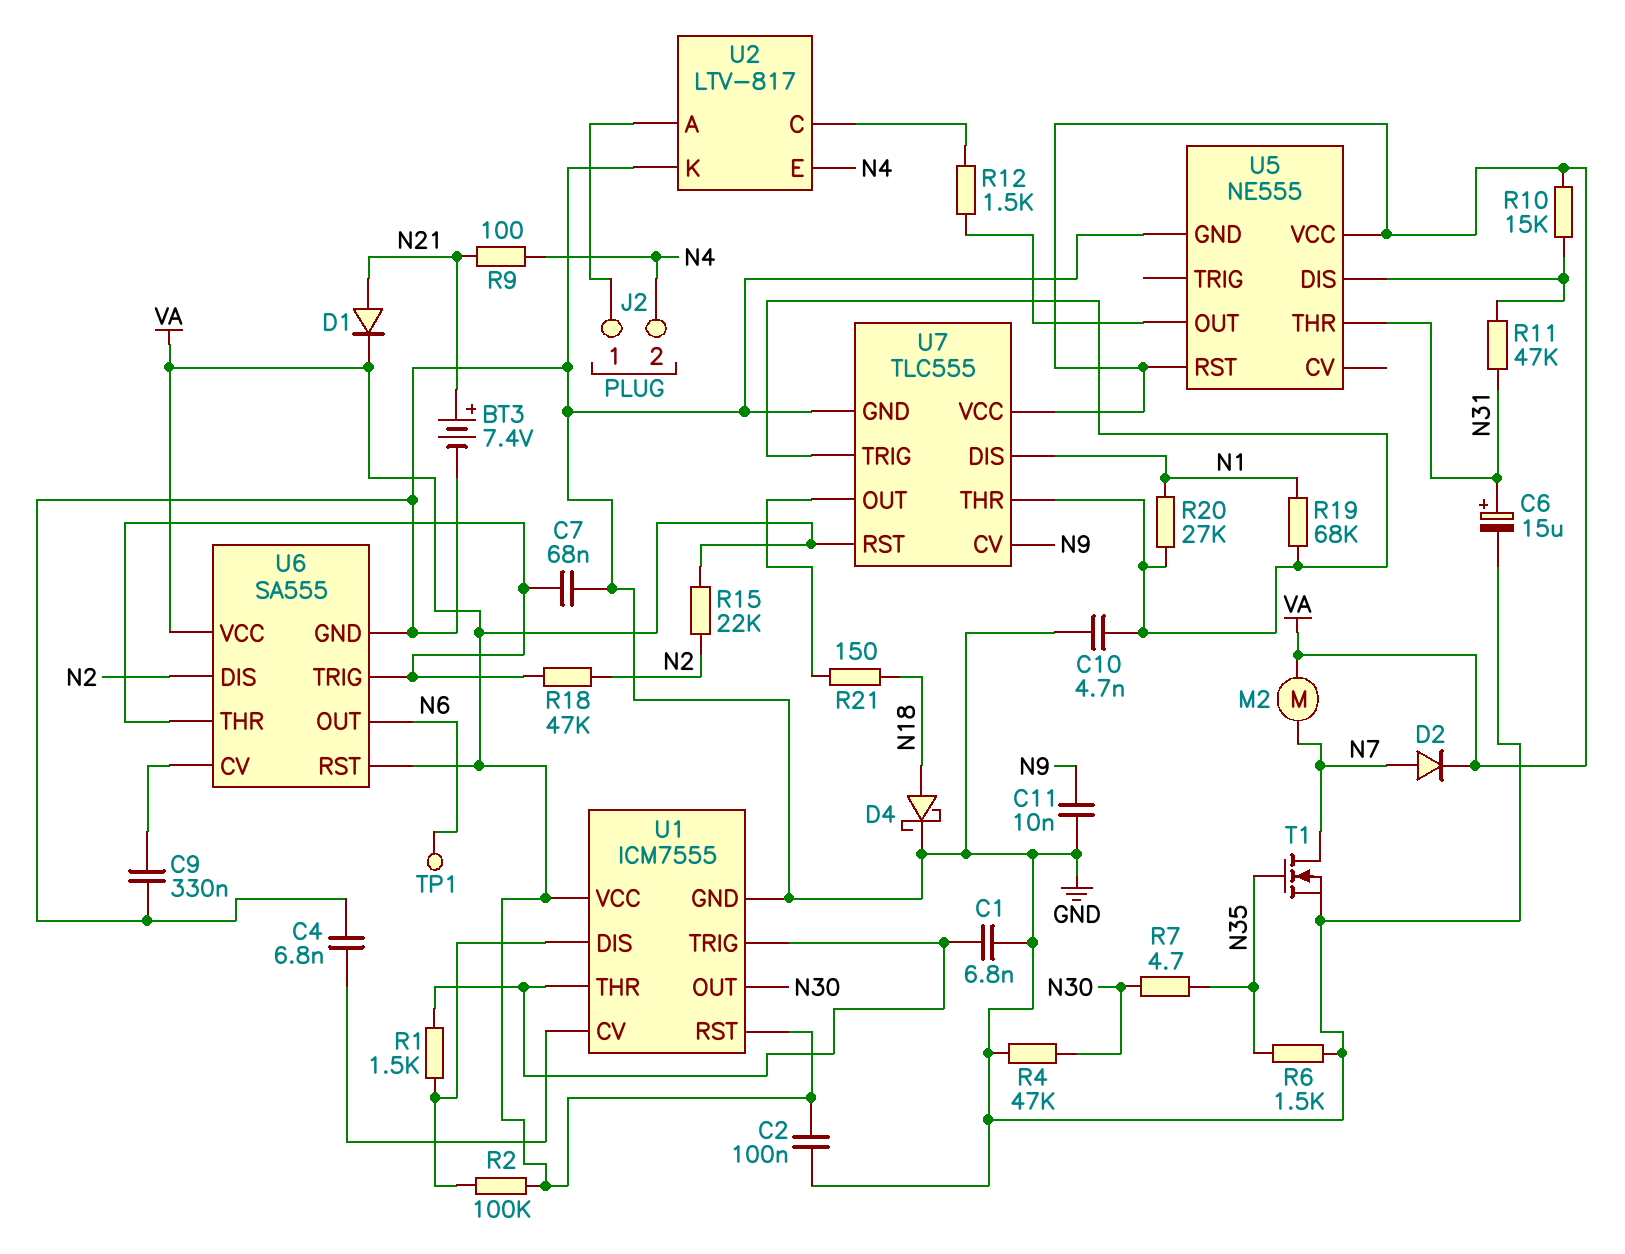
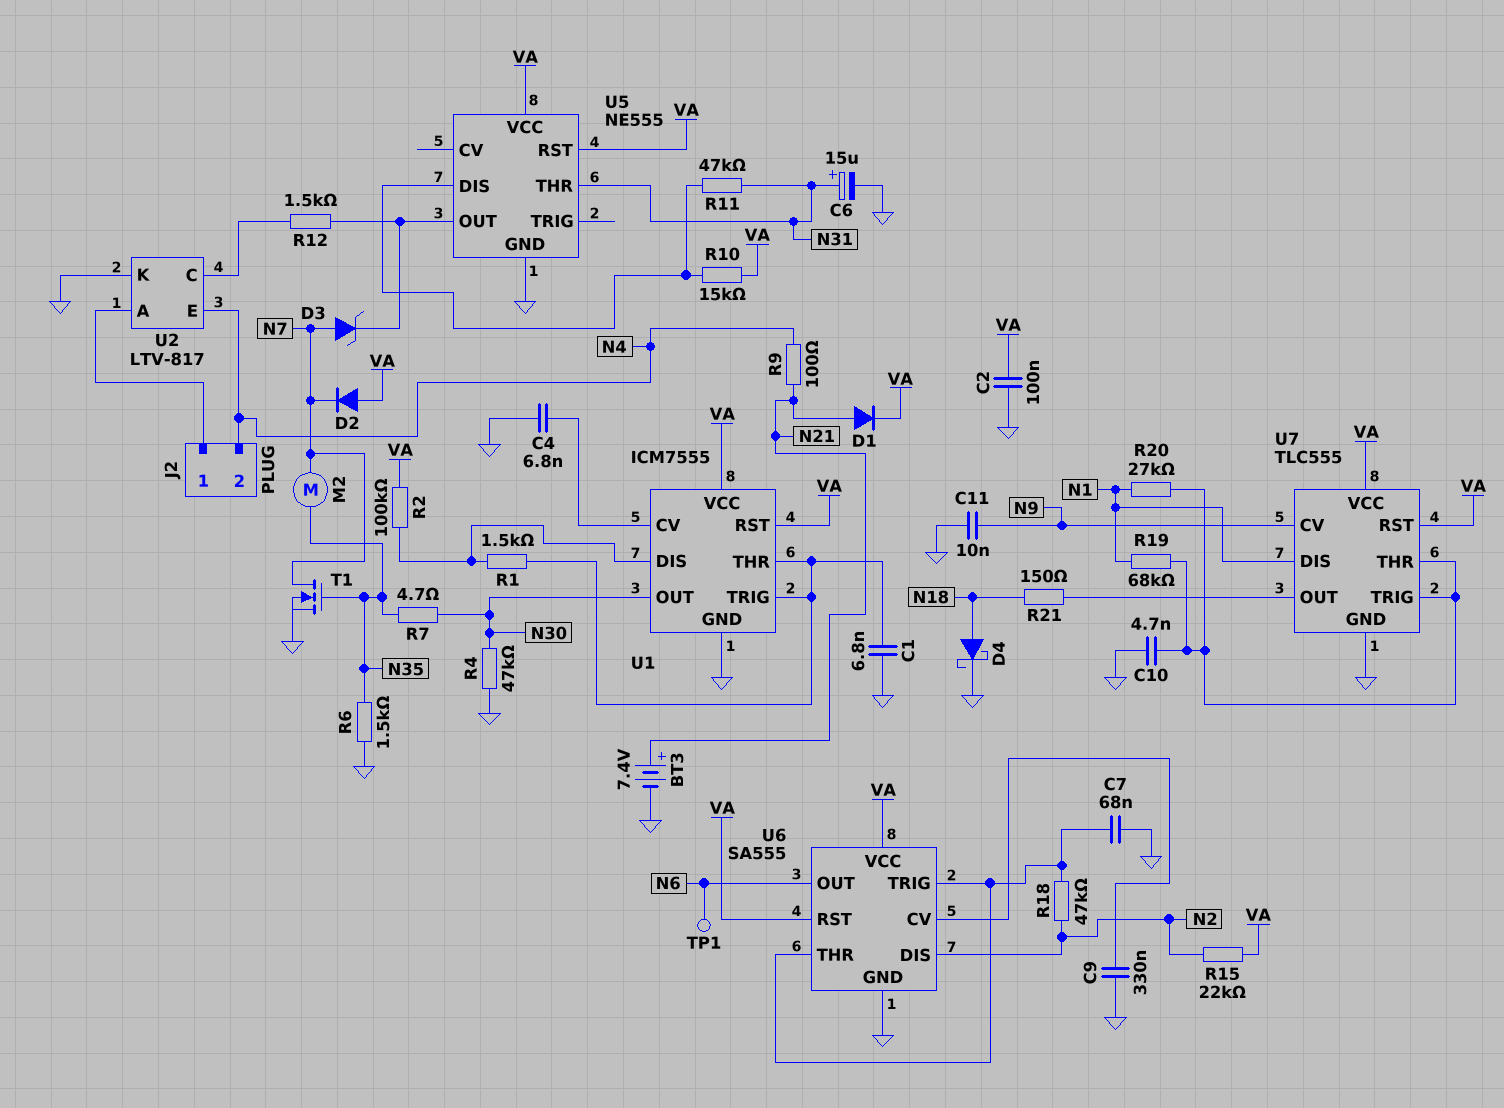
D2: diode (A N7, K VA) -> diode (A VA, K N7)
D3: none -> zener (A N7, K U5/OUT)
M2: motor (N7, VA) -> motor (N7, N35)

